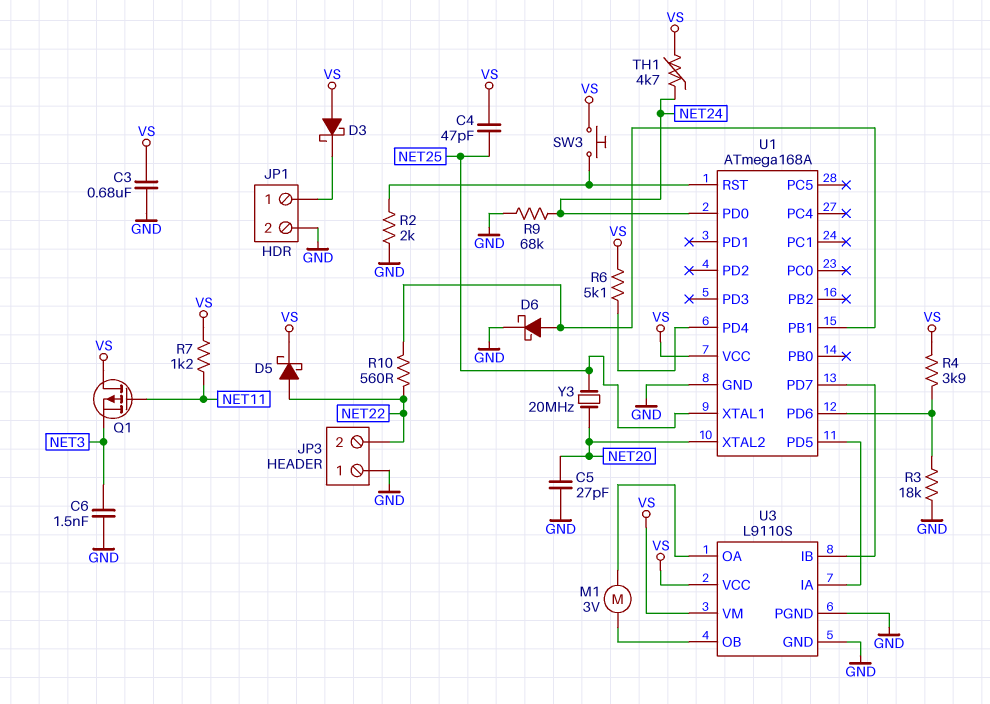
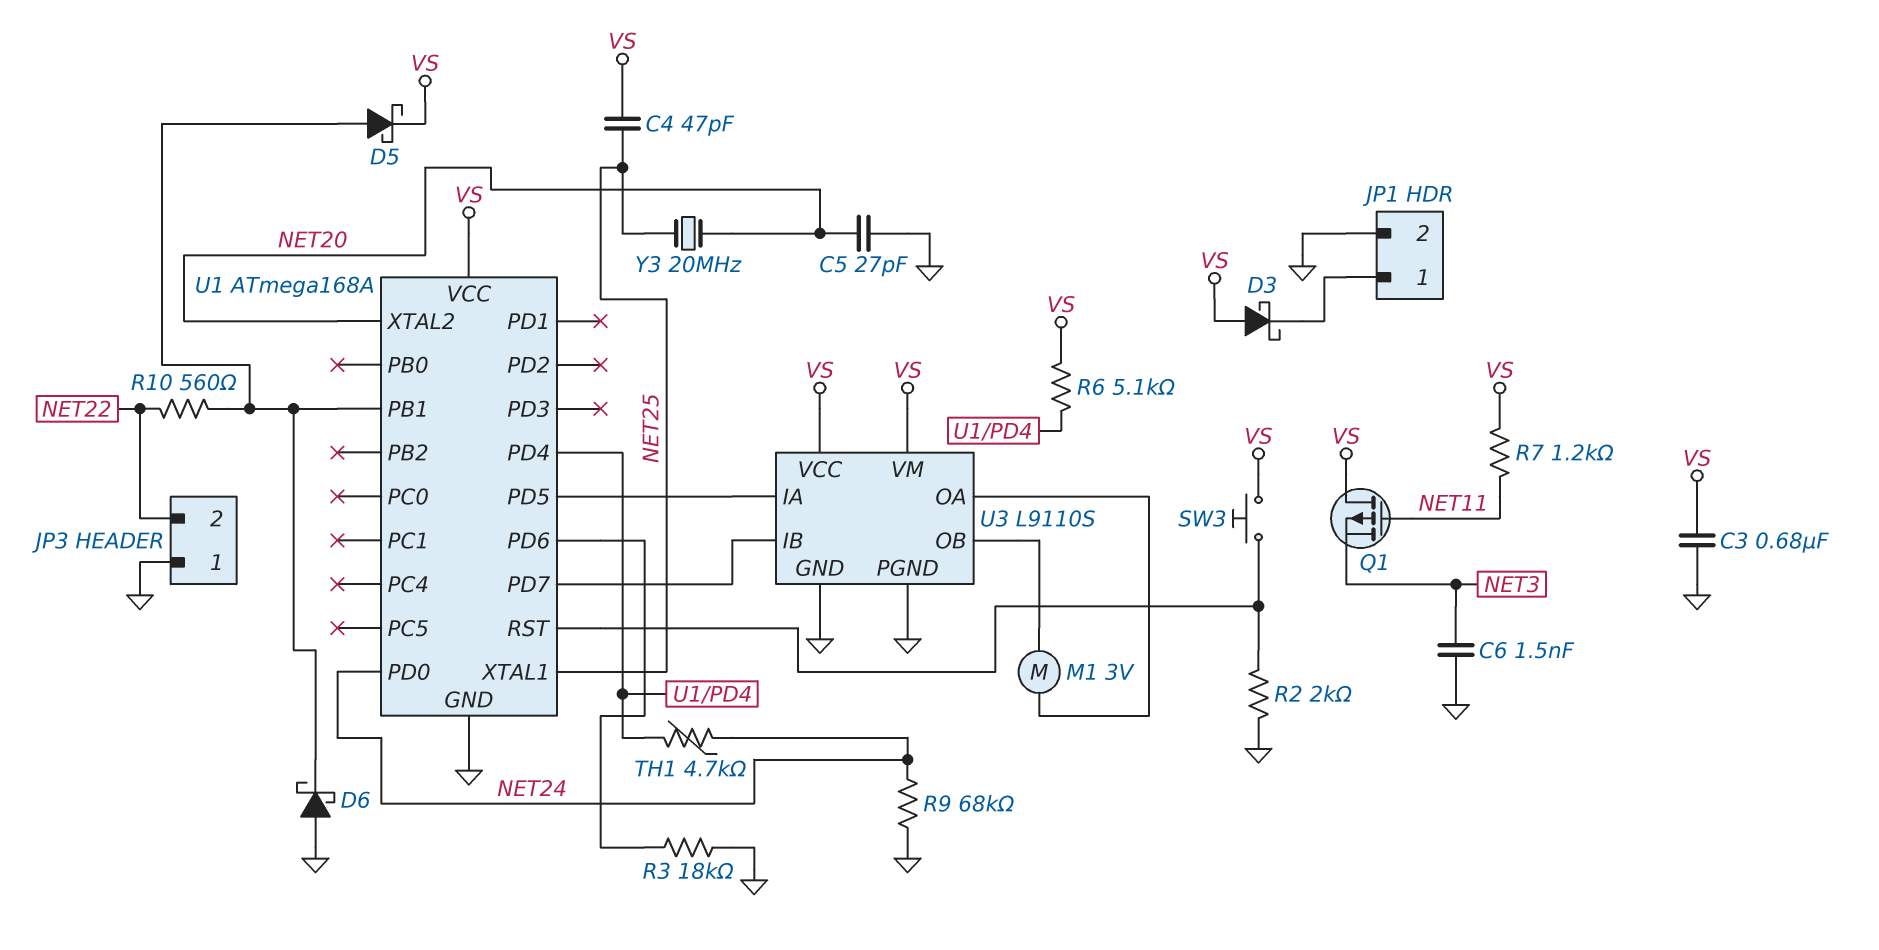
D5: schottky (A NET22, K VS) -> schottky (A U1/PB1, K VS)
D6: schottky (A U1/PB1, K GND) -> schottky (A GND, K U1/PB1)
R4: 3.9k (U1/PD6, VS) -> none
TH1: 4.7k (NET24, VS) -> 4.7k (NET24, U1/PD4)

